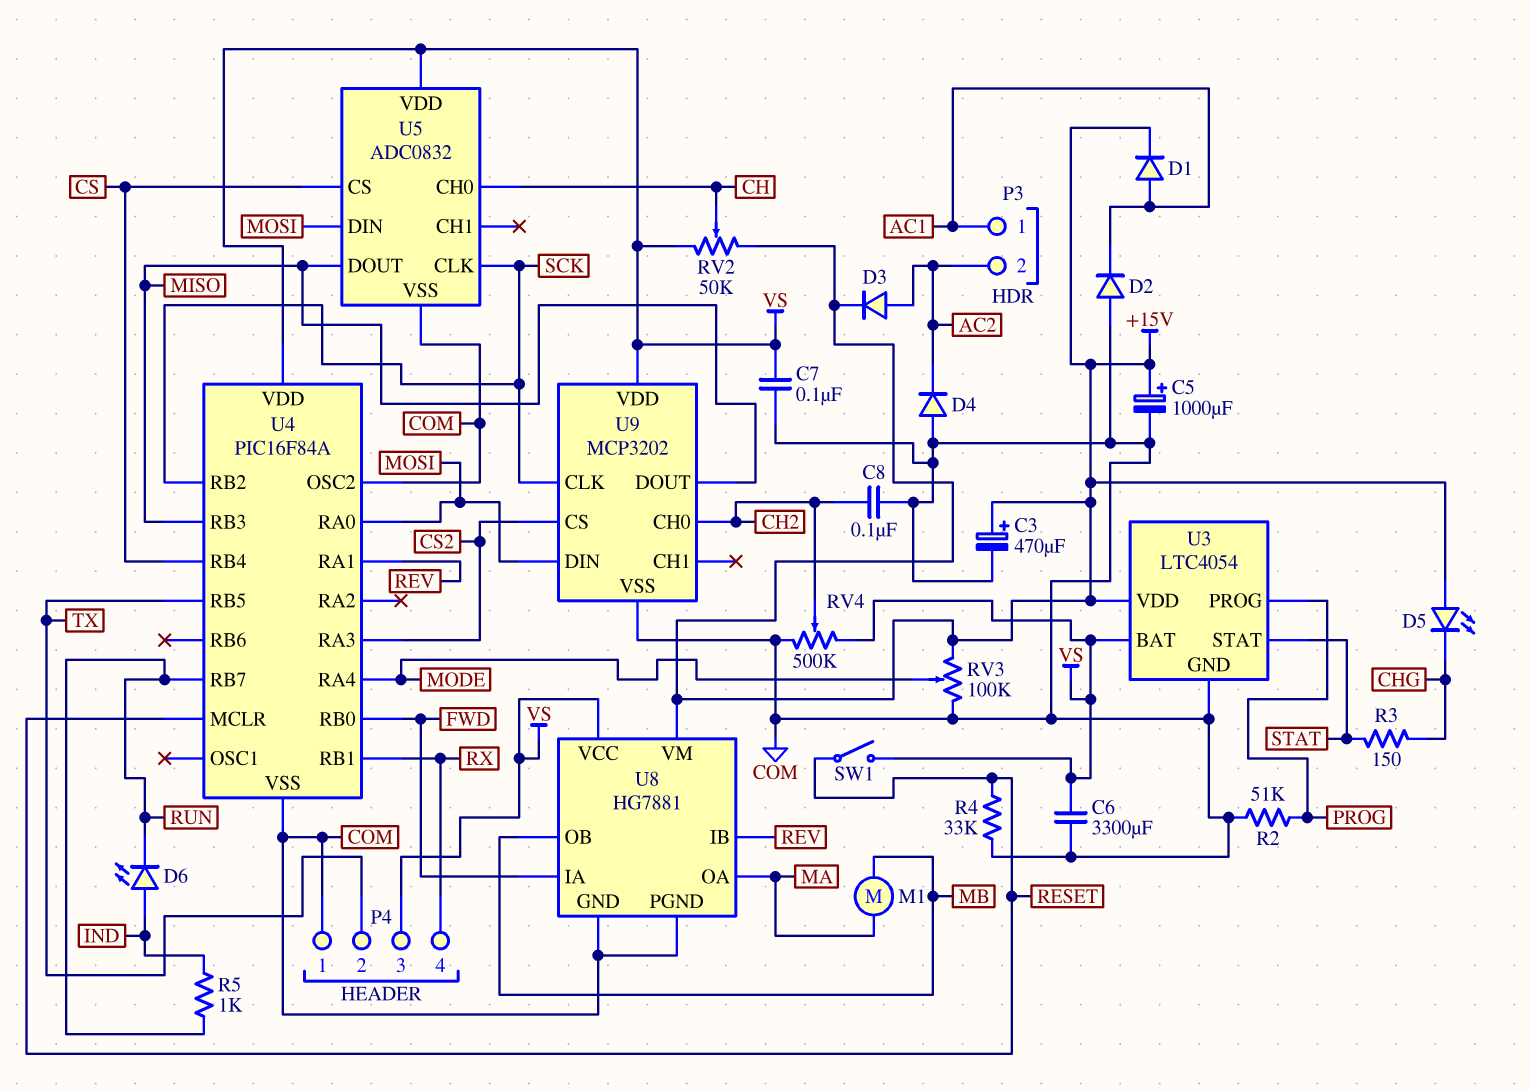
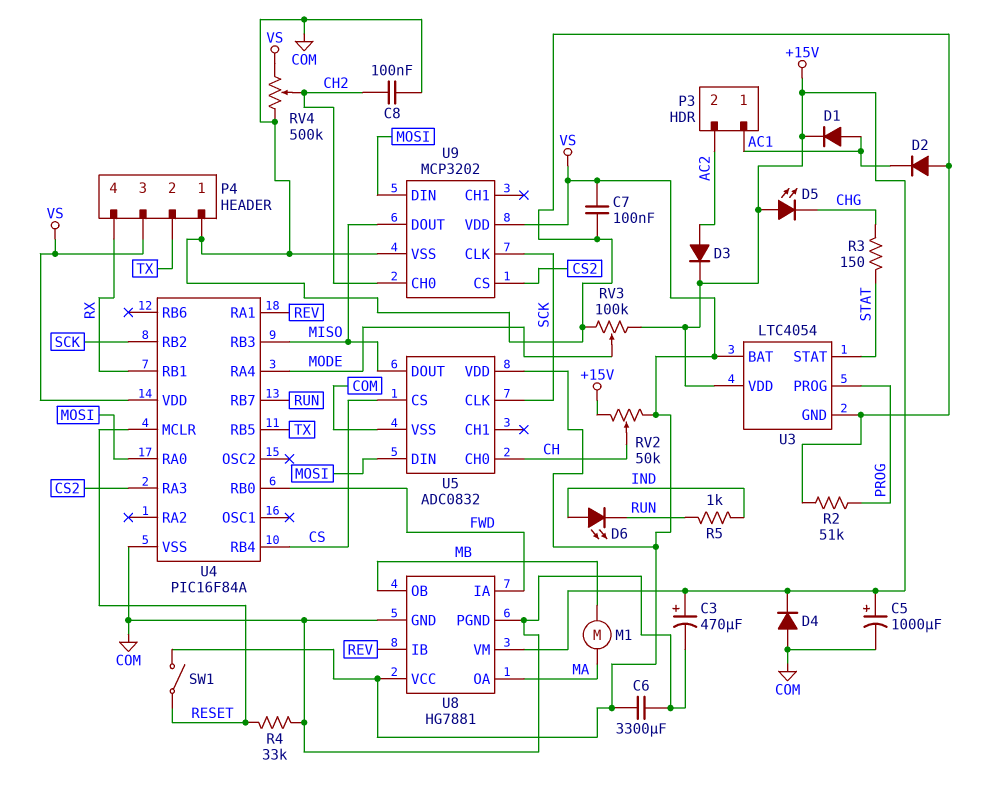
D4: diode (A COM, K AC2) -> diode (A COM, K +15V)
U4 pin OSC2: COM -> none

